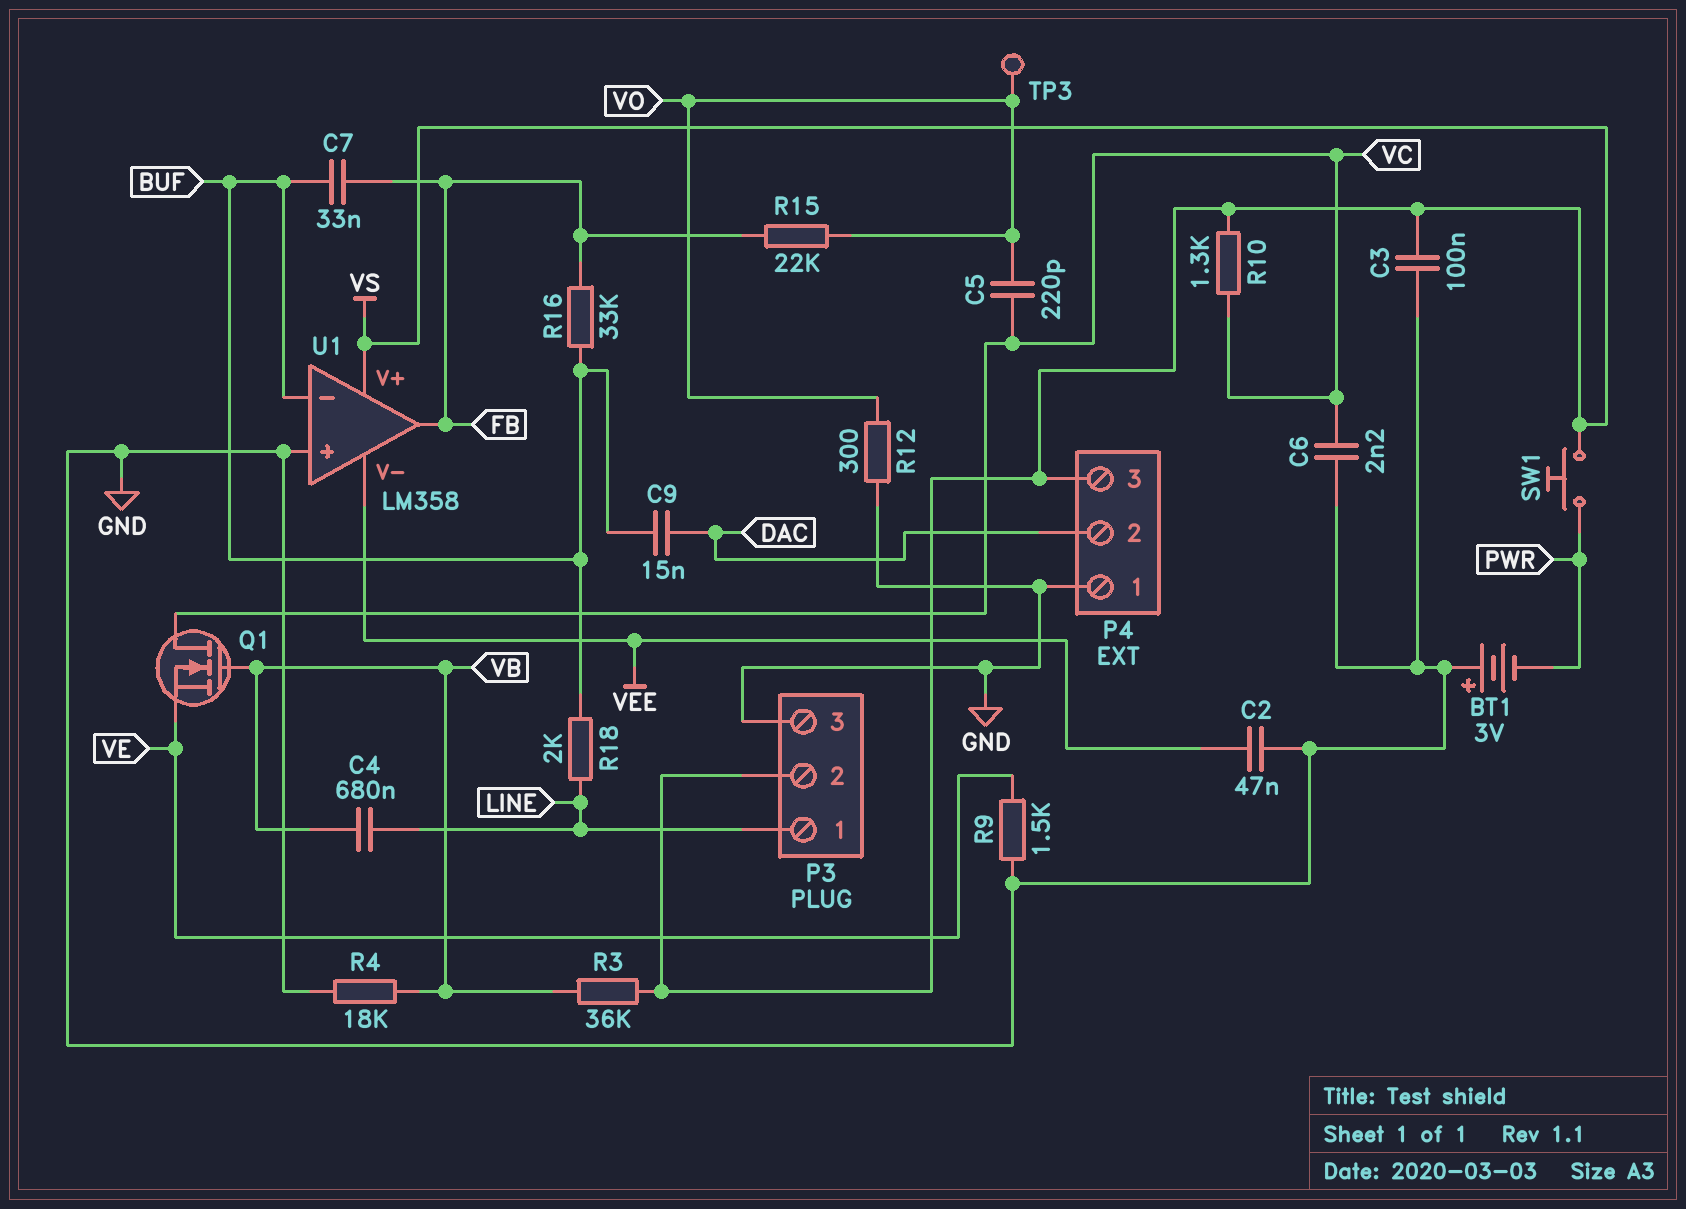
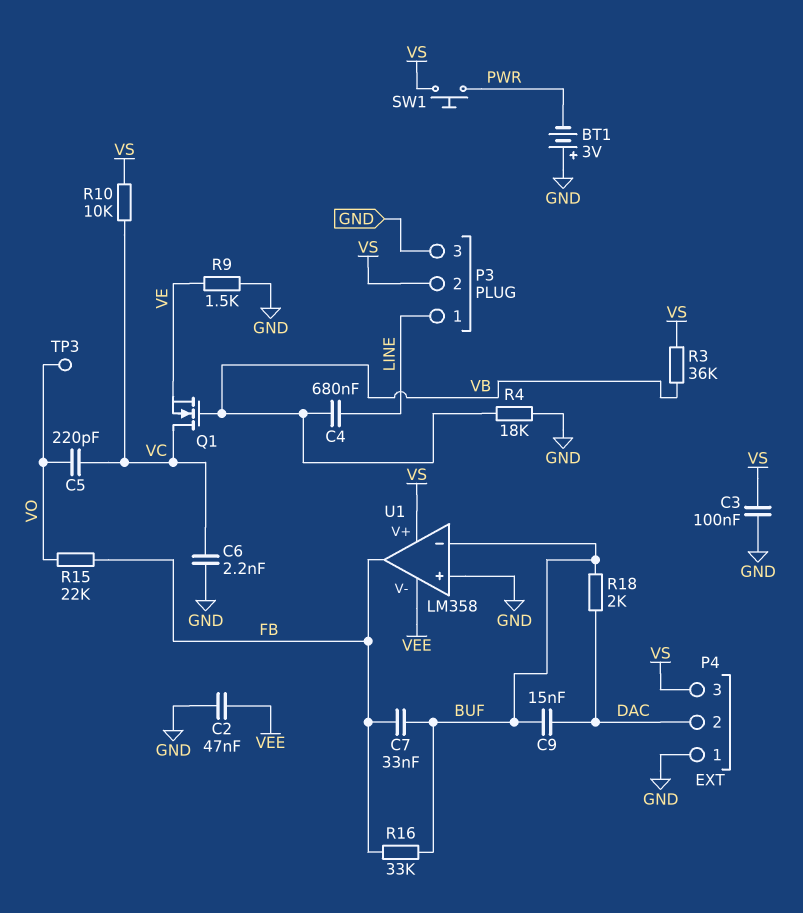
R10: 1.3k (VC, VS) -> 10k (VC, VS)
R12: 300 (GND, VO) -> none
R18: 2k (BUF, LINE) -> 2k (BUF, DAC)

